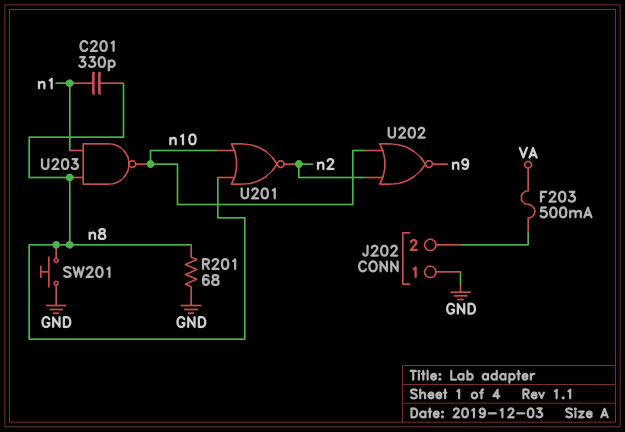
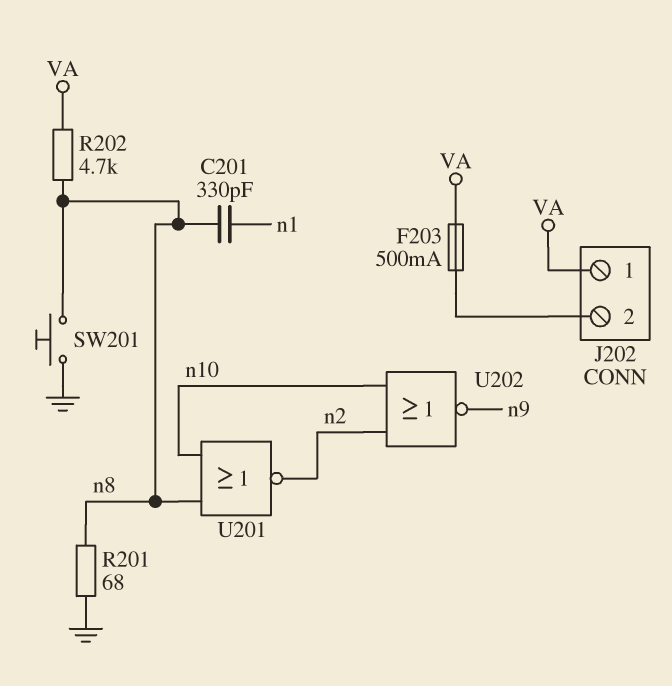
J202 pin 1: GND -> VA
R202: none -> 4.7k (VA, n8)
U203: NAND (in n1, in n8, out n10) -> none

